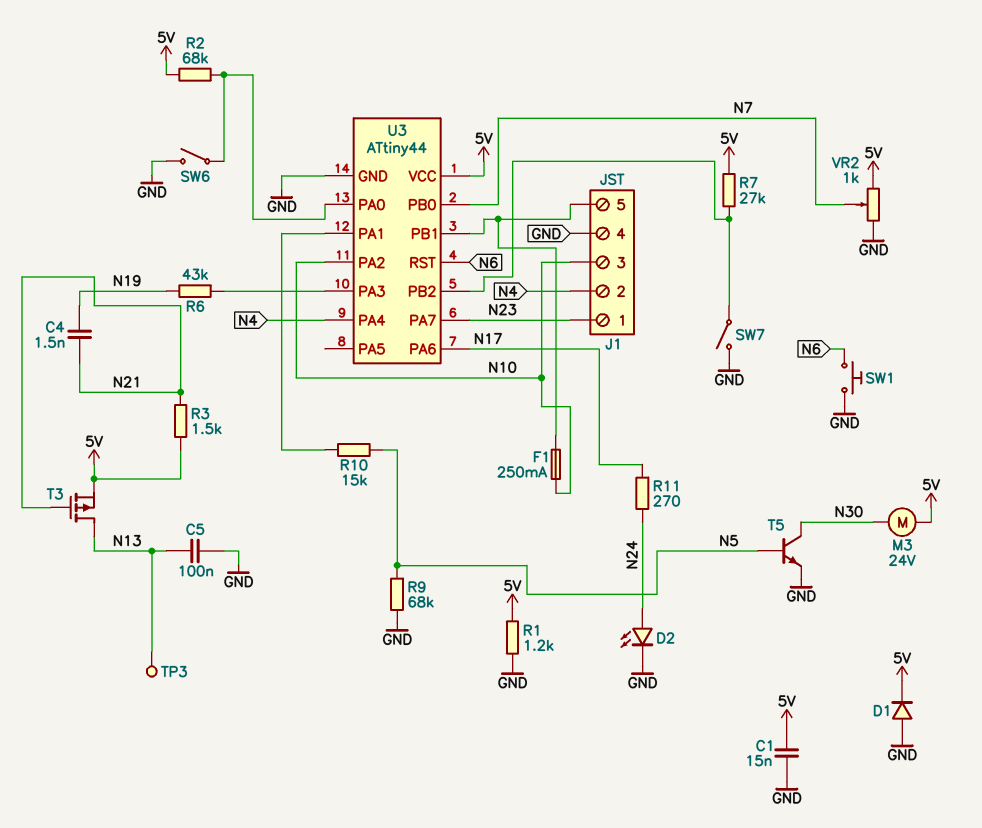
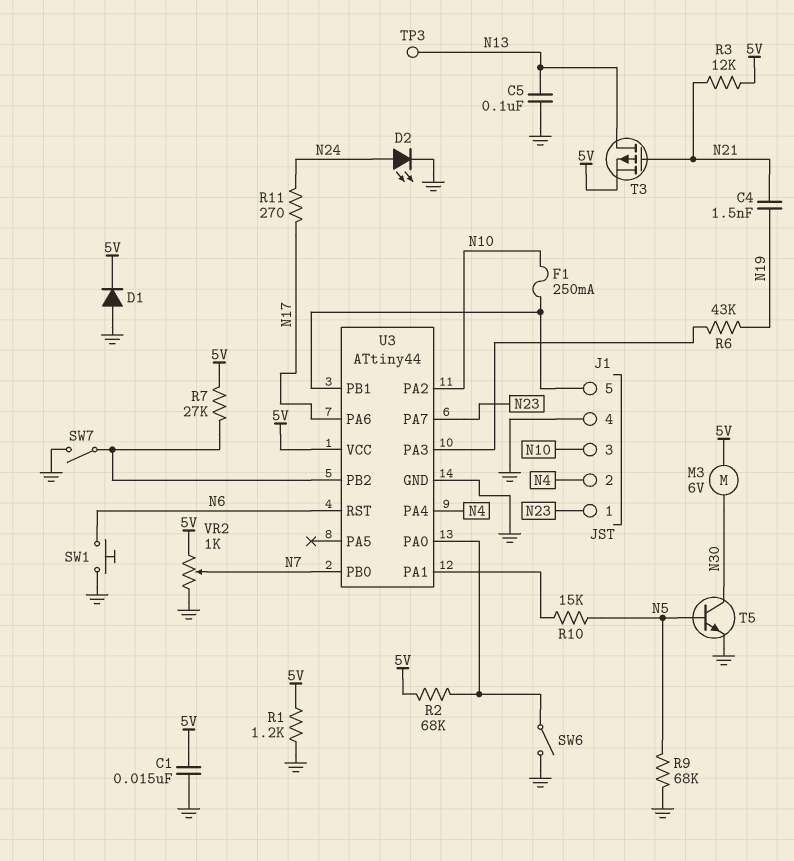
M3: motor 24V (5V, N30) -> motor 6V (5V, N30)
R3: 1.5k (5V, N21) -> 12k (5V, N21)

